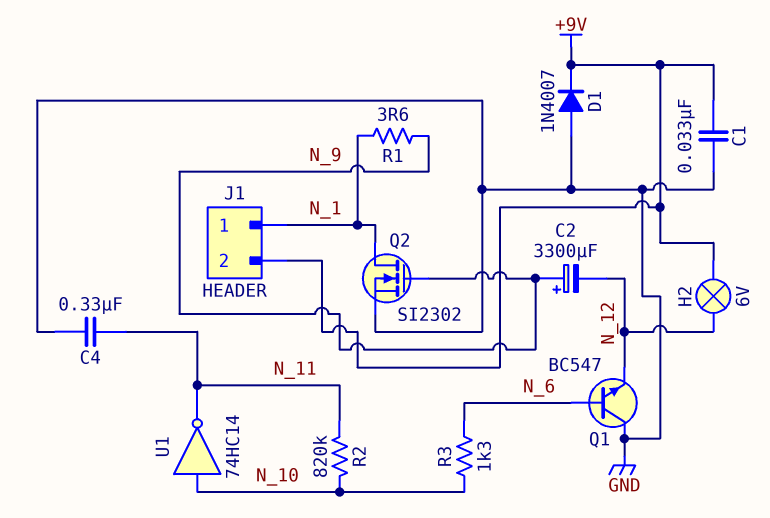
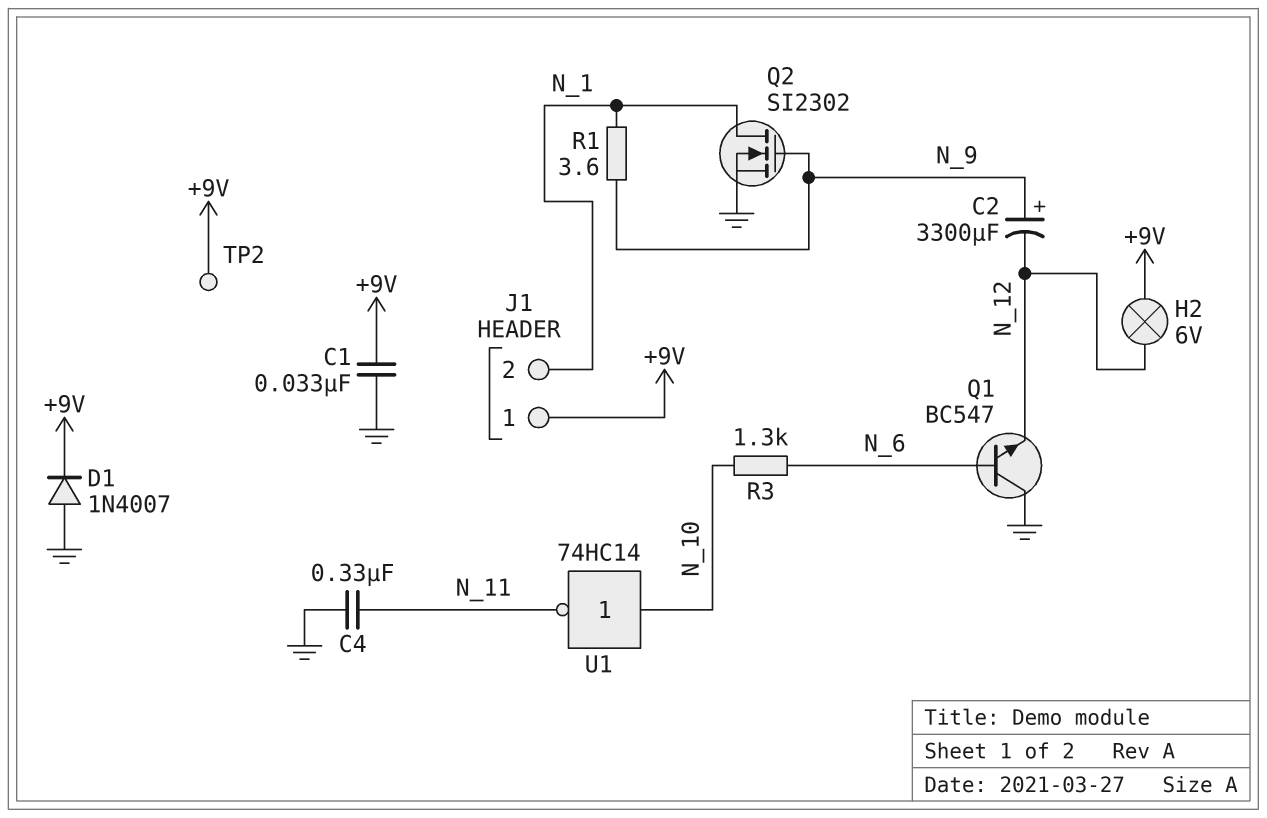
J1 pin 1: N_1 -> +9V
J1 pin 2: +9V -> N_1
R2: 820k (N_10, N_11) -> none
TP2: none -> test point (+9V)

